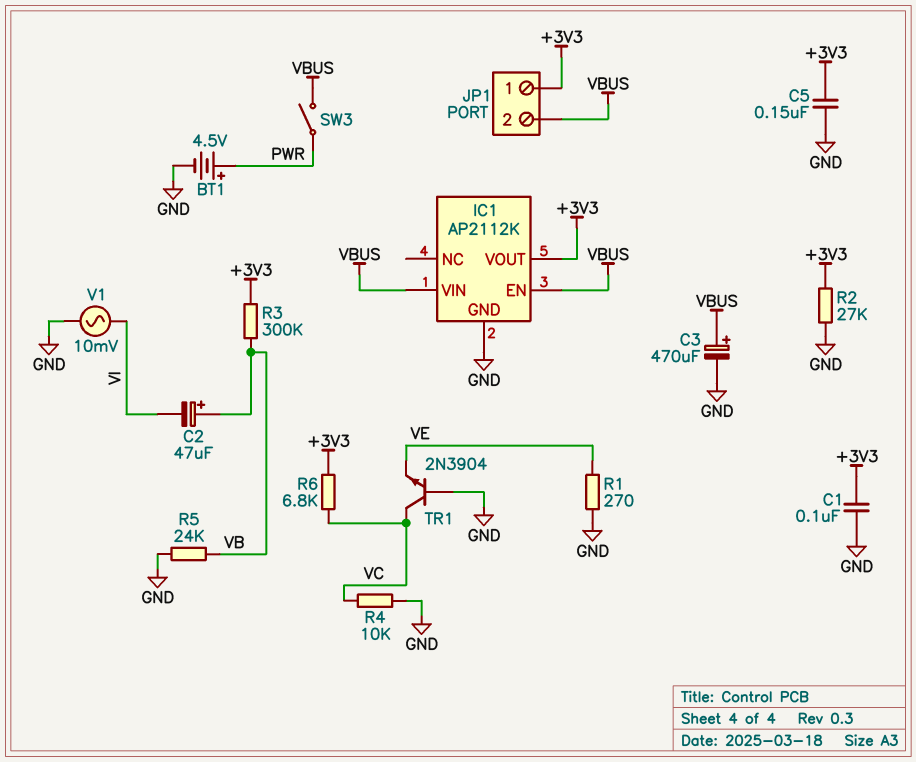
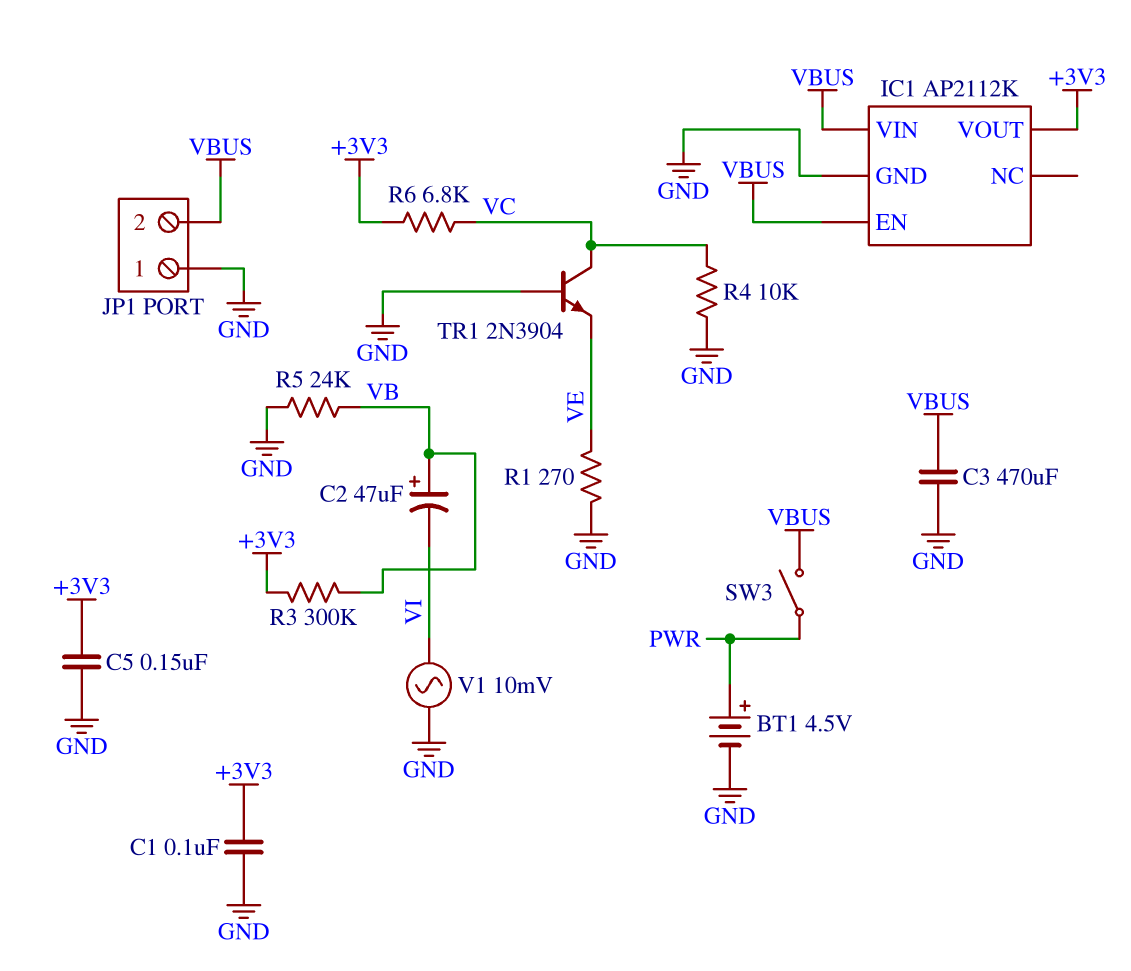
C3: 470uF (plus VBUS, minus GND) -> 470uF (GND, VBUS)
JP1 pin 1: +3V3 -> GND
R2: 27k (+3V3, GND) -> none

